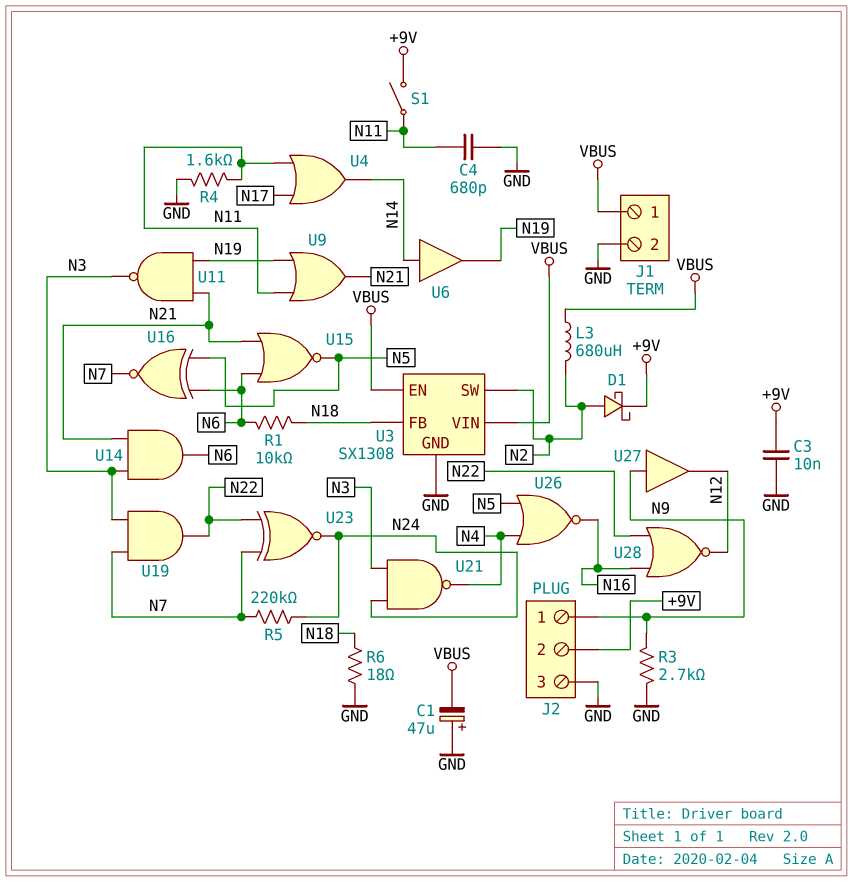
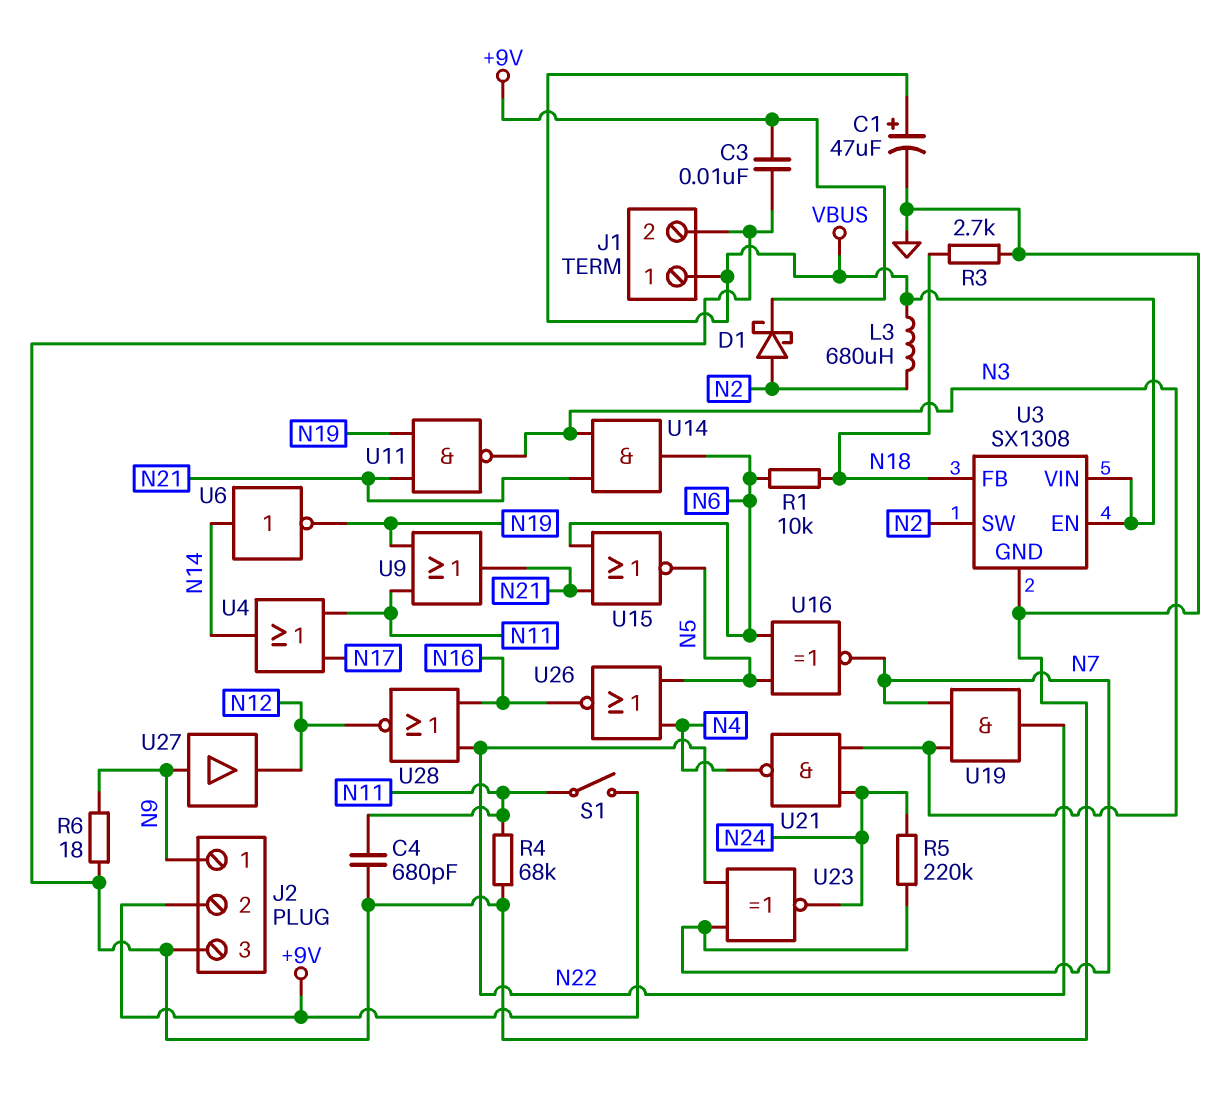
C1: 47uF (plus GND, minus VBUS) -> 47uF (plus VBUS, minus GND)
R3: 2.7k (GND, N9) -> 2.7k (GND, N18)
R4: 1.6k (GND, N11) -> 68k (GND, N11)
R6: 18 (GND, N18) -> 18 (GND, N9)
U6: buffer (in N14, out N19) -> NOT (in N14, out N19)

